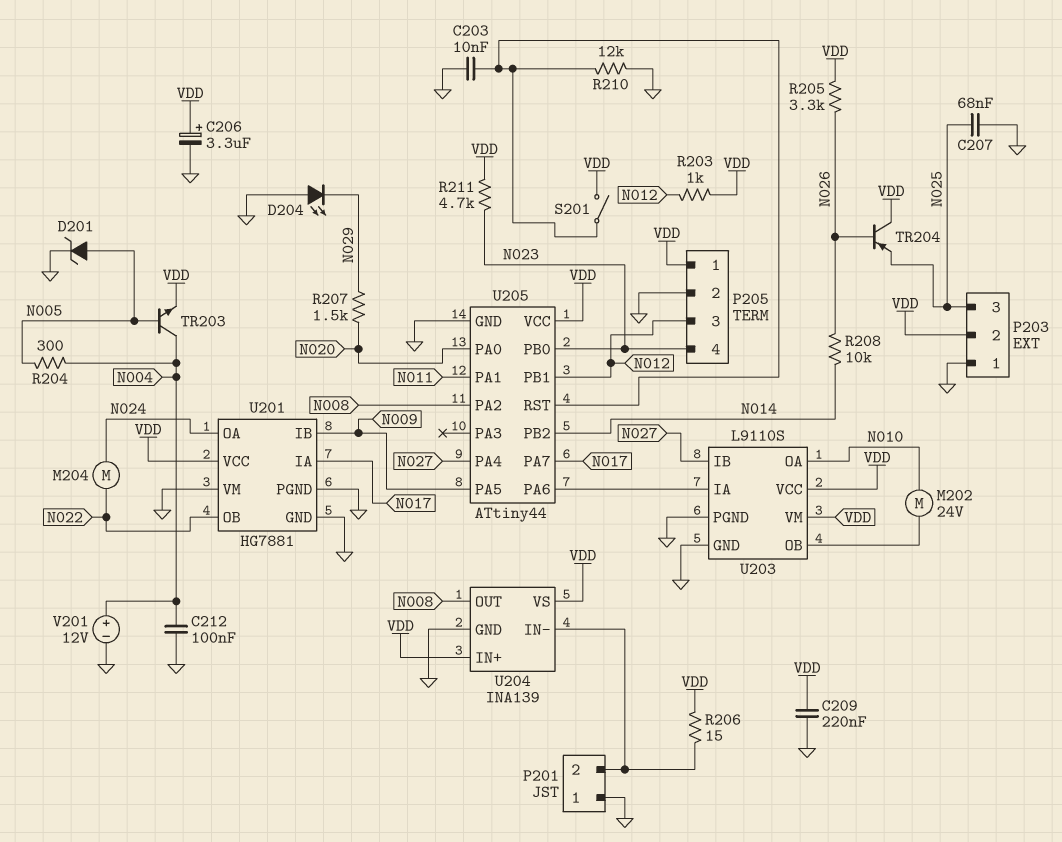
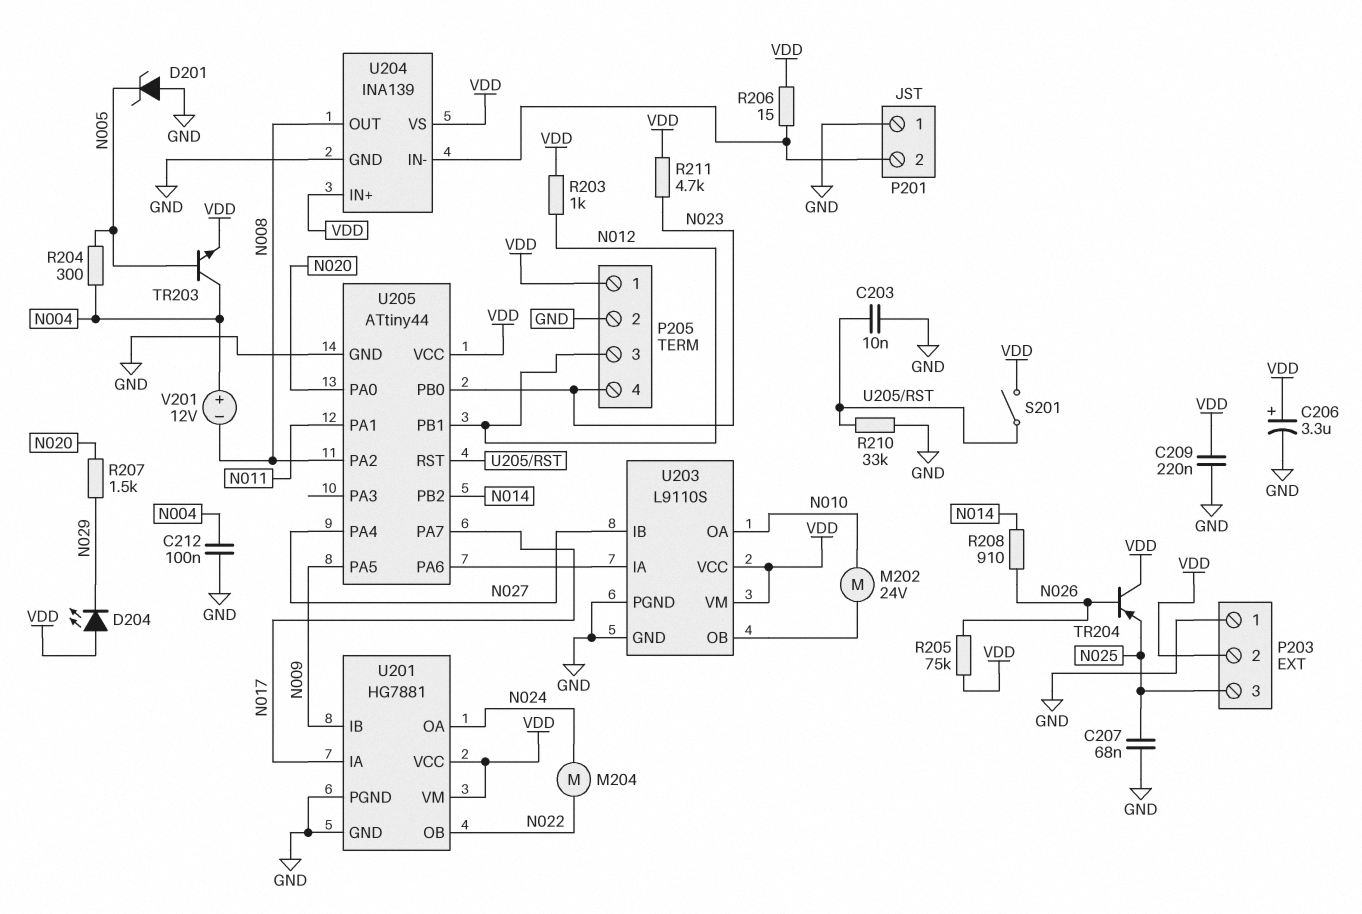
D201: zener (A N005, K GND) -> zener (A GND, K N005)
D204: LED (A GND, K N029) -> LED (A VDD, K N029)
R205: 3.3k (N026, VDD) -> 75k (N026, VDD)
R208: 10k (N014, N026) -> 910 (N014, N026)
R210: 12k (GND, U205/RST) -> 33k (GND, U205/RST)
U201 pin VM: GND -> VDD
V201: 12V (plus N004, minus GND) -> 12V (plus N004, minus N008)

